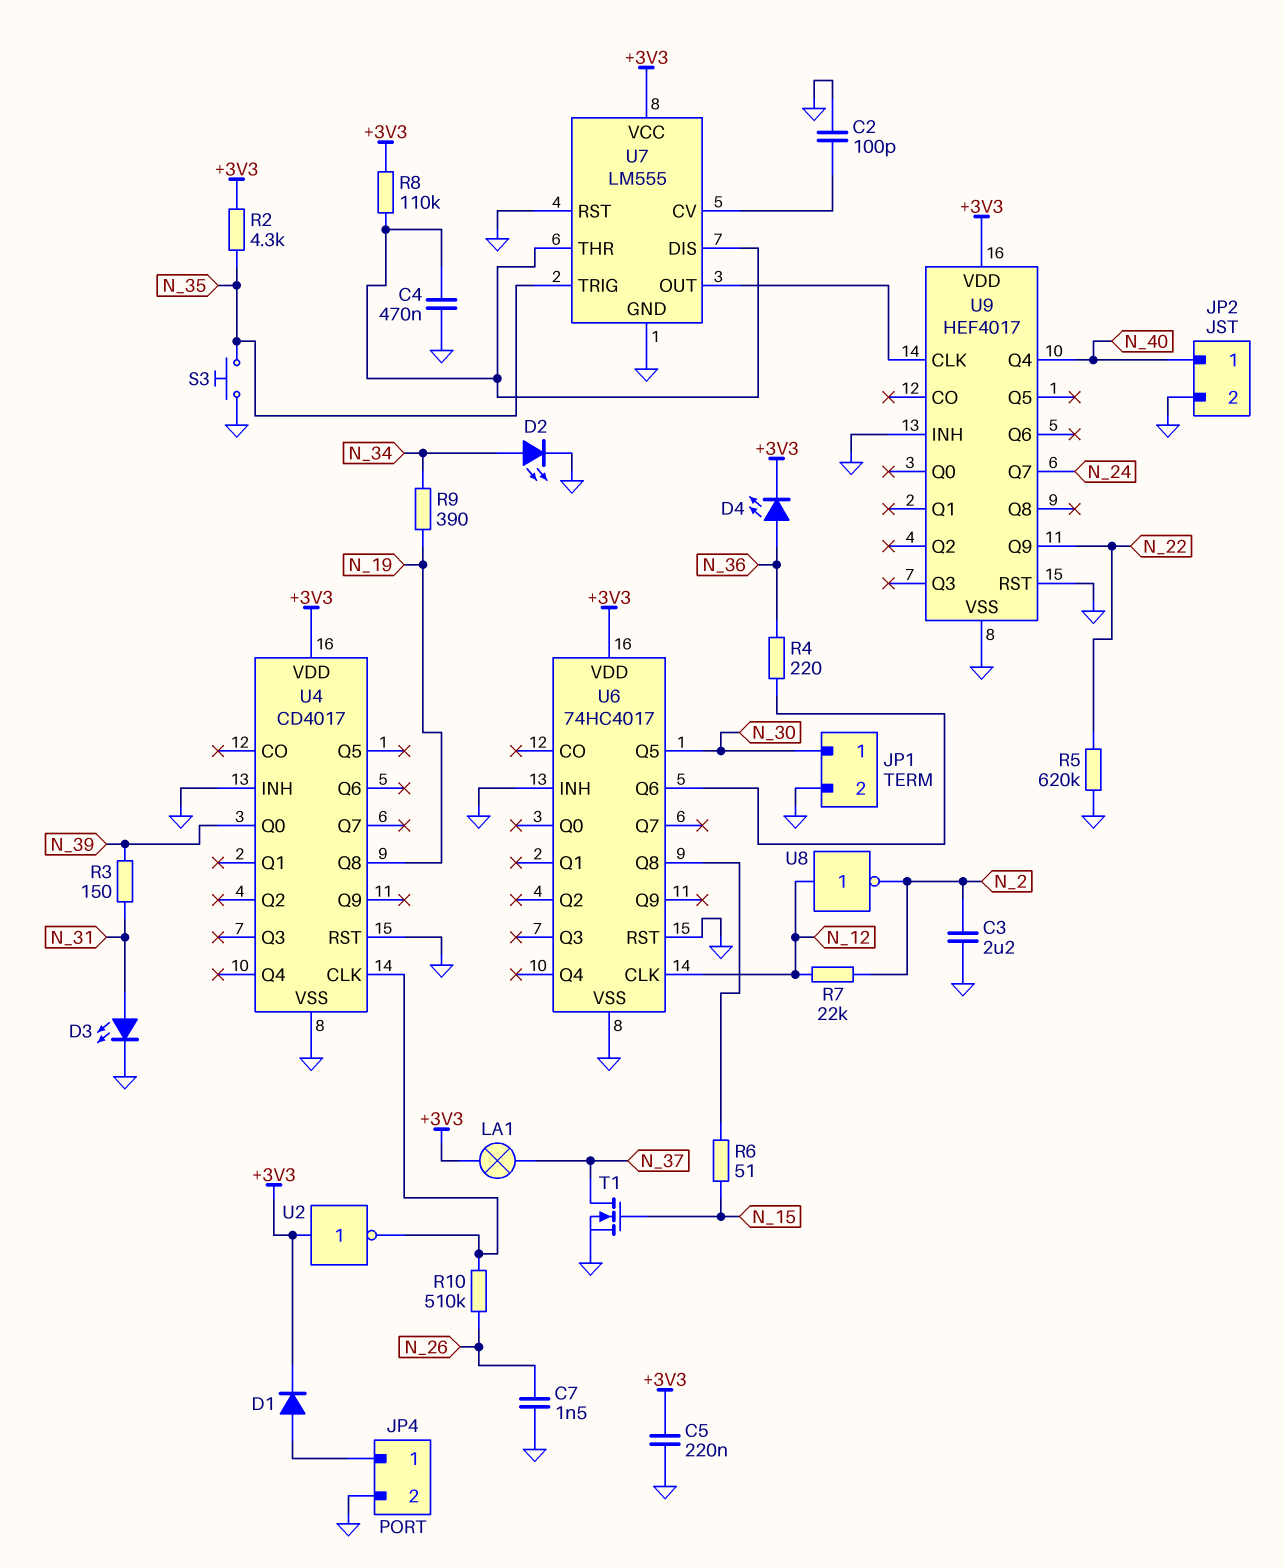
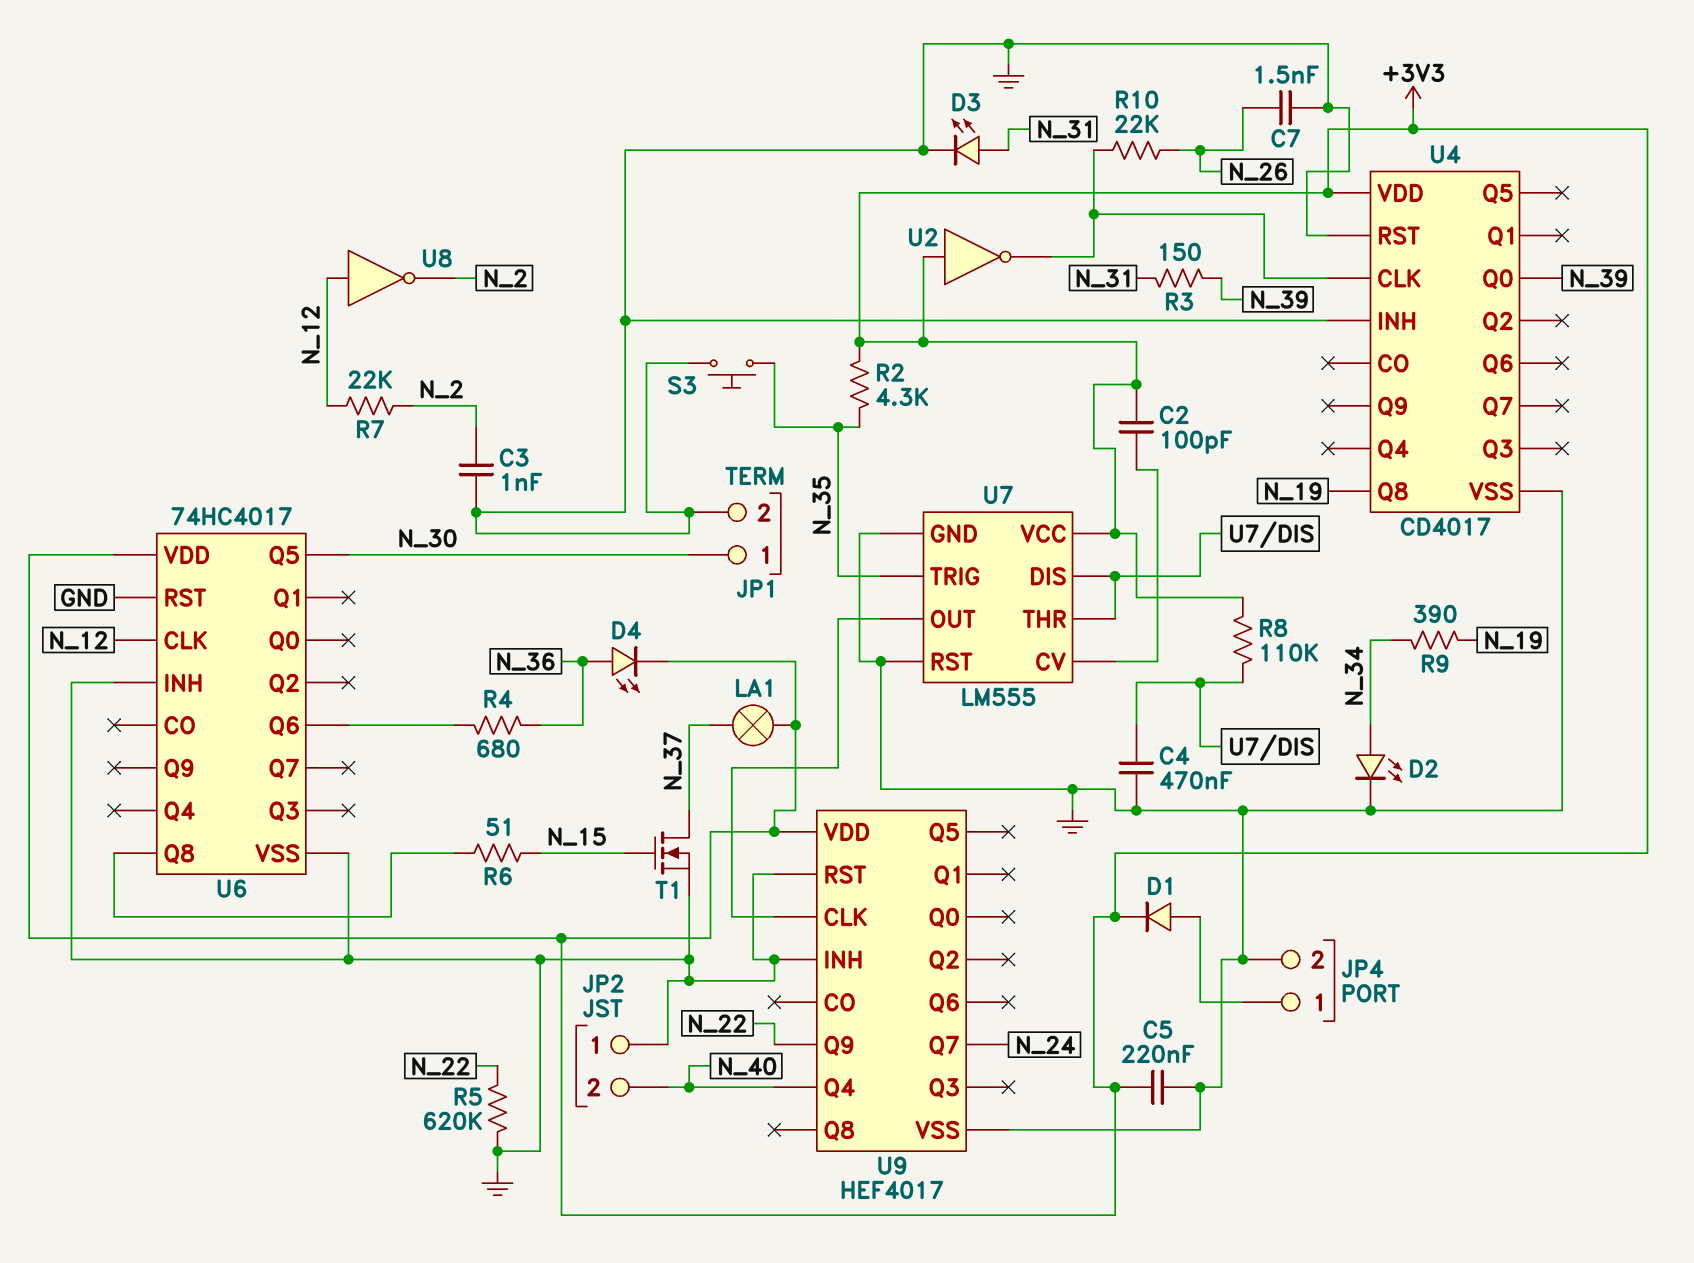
C2: 100pF (GND, U7/CV) -> 100pF (+3V3, U7/CV)
C3: 2.2uF (GND, N_2) -> 1nF (GND, N_2)
JP2 pin 1: N_40 -> GND
JP2 pin 2: GND -> N_40
R4: 220 (N_36, U6/Q6) -> 680 (N_36, U6/Q6)
R10: 510k (N_26, U4/CLK) -> 22k (N_26, U4/CLK)

